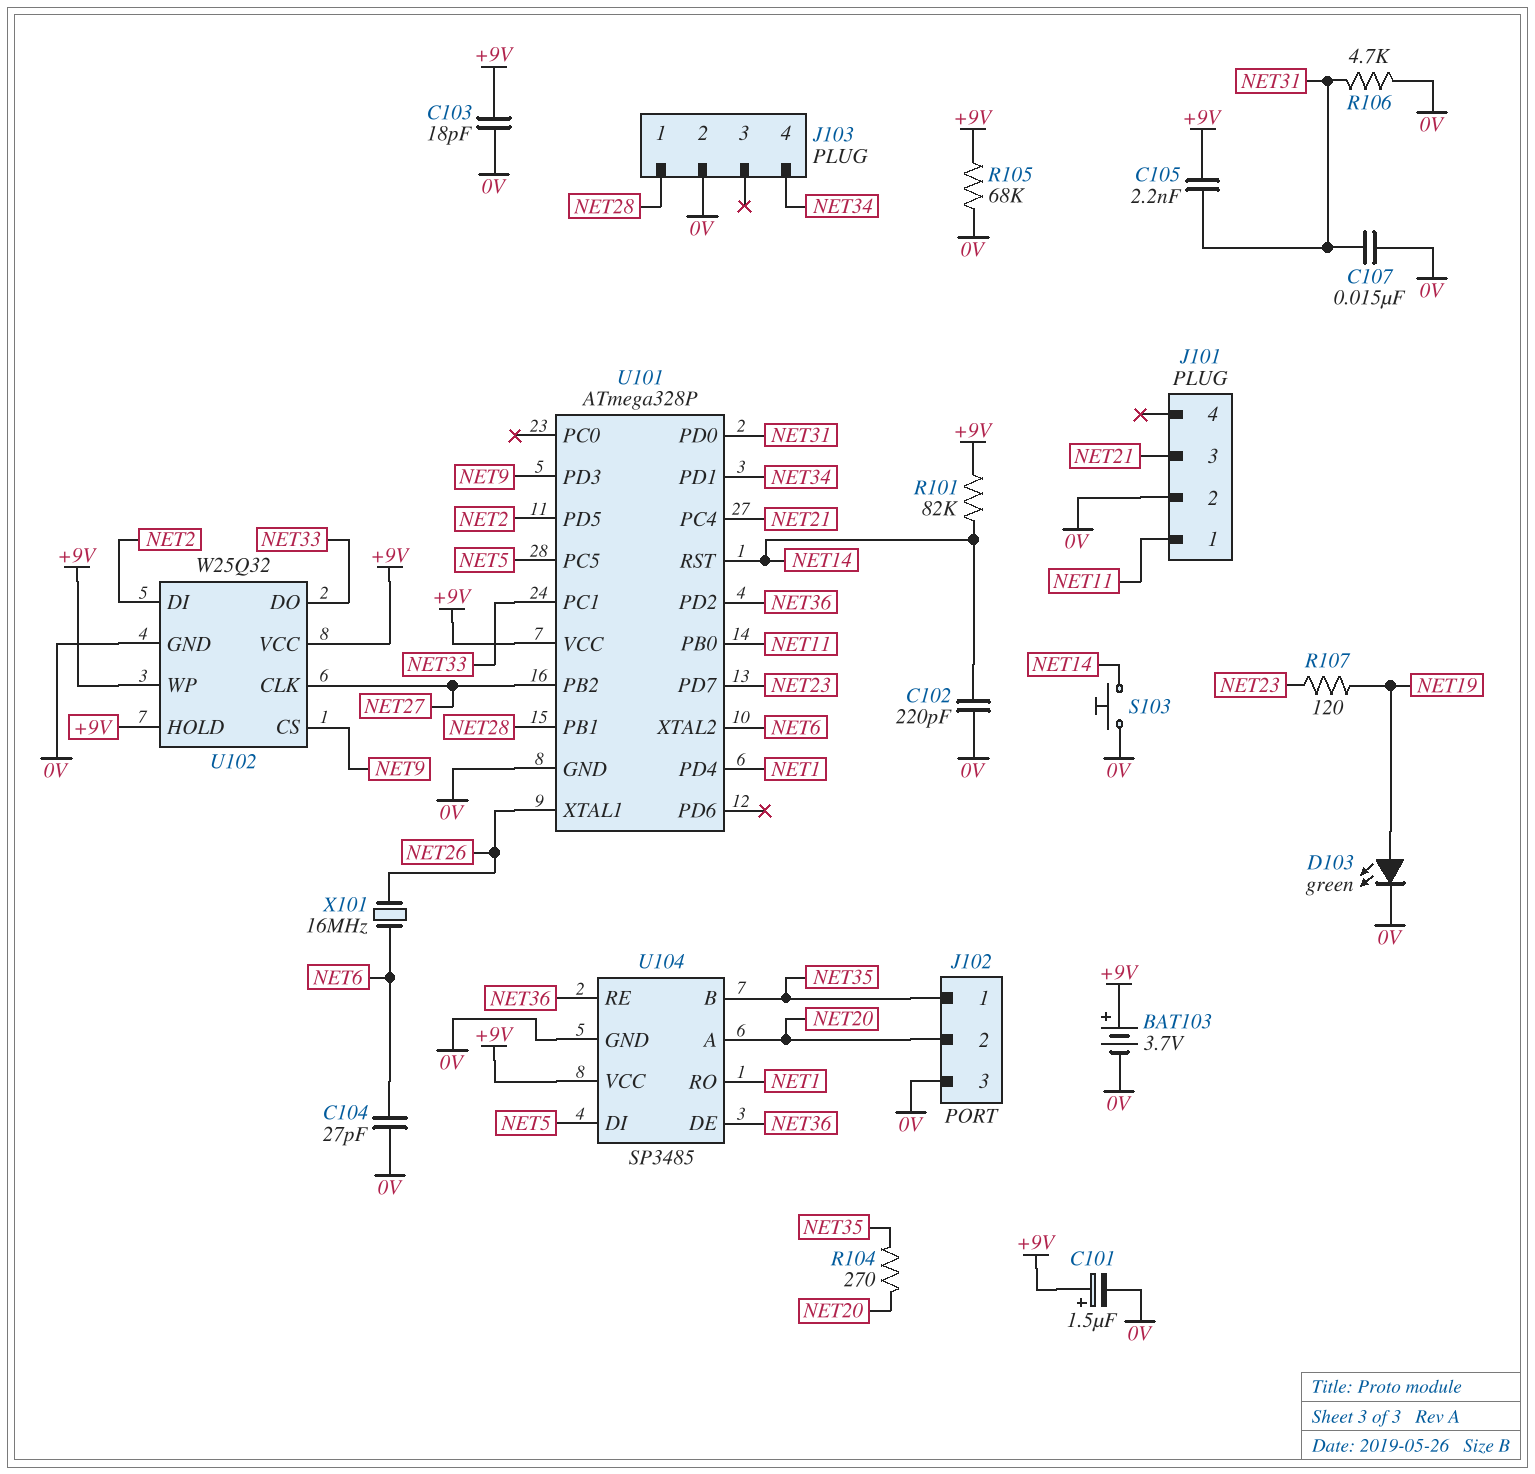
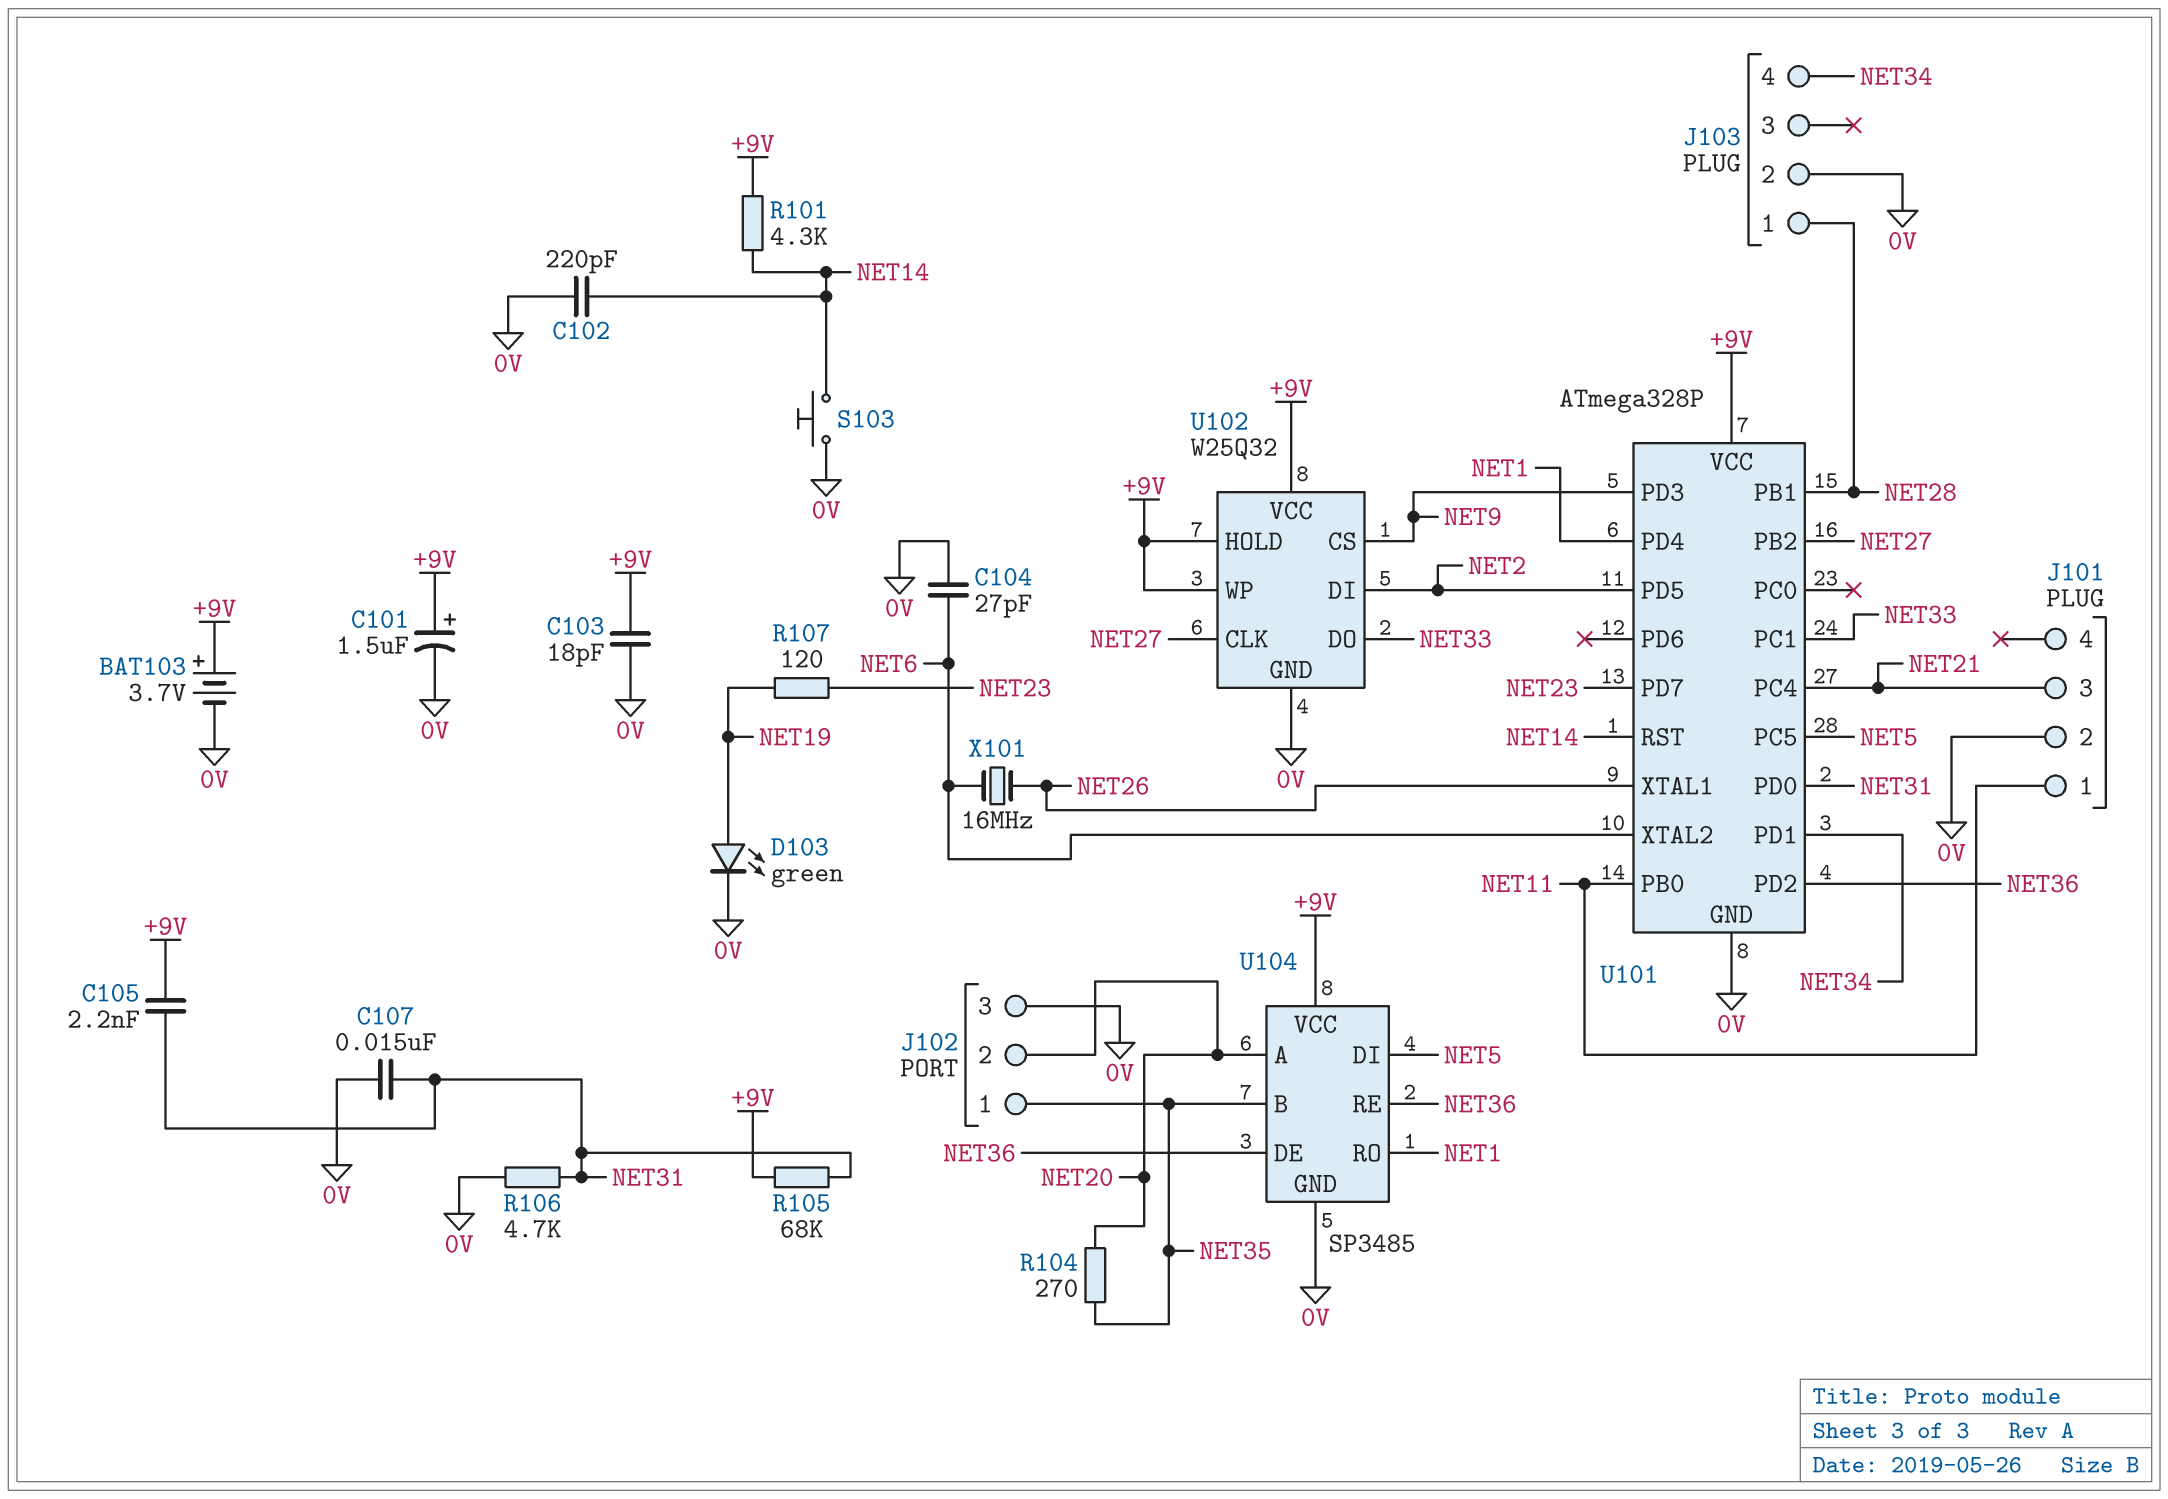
R101: 82k (+9V, NET14) -> 4.3k (+9V, NET14)
R105: 68k (+9V, 0V) -> 68k (+9V, NET31)

